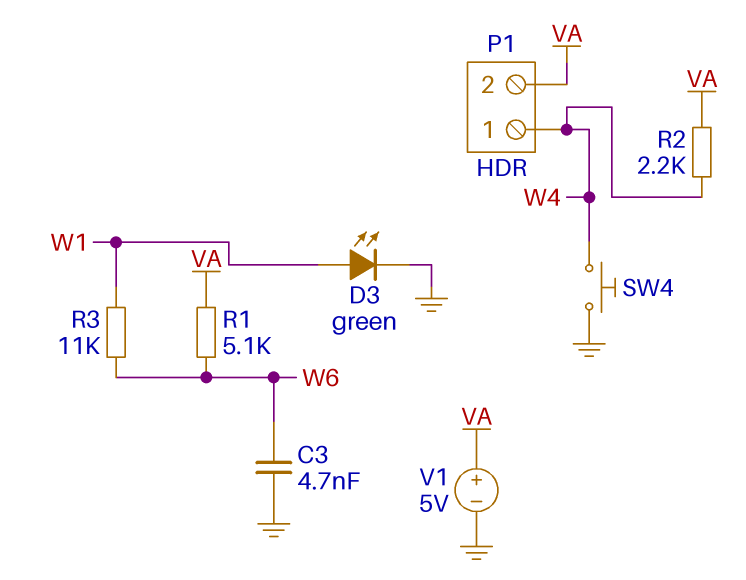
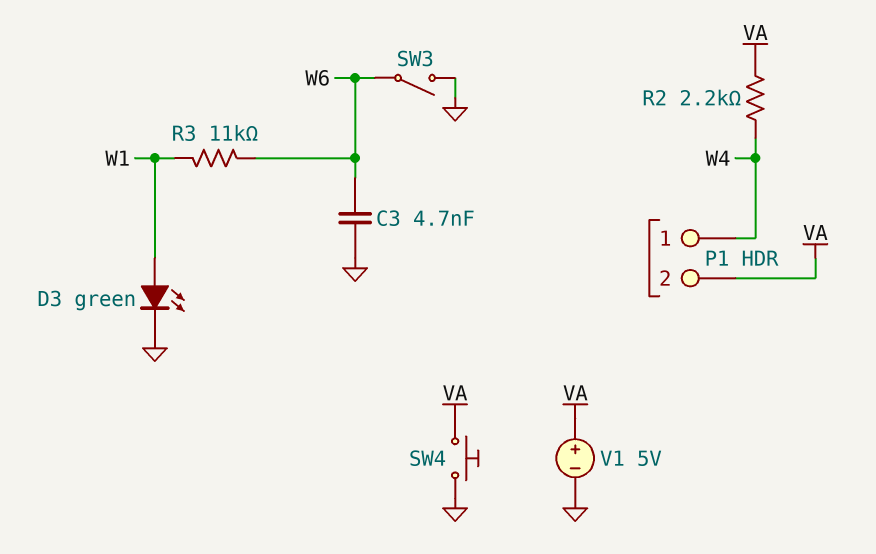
R1: 5.1k (VA, W6) -> none
SW3: none -> switch (GND, W6)
SW4: button (GND, W4) -> button (GND, VA)

